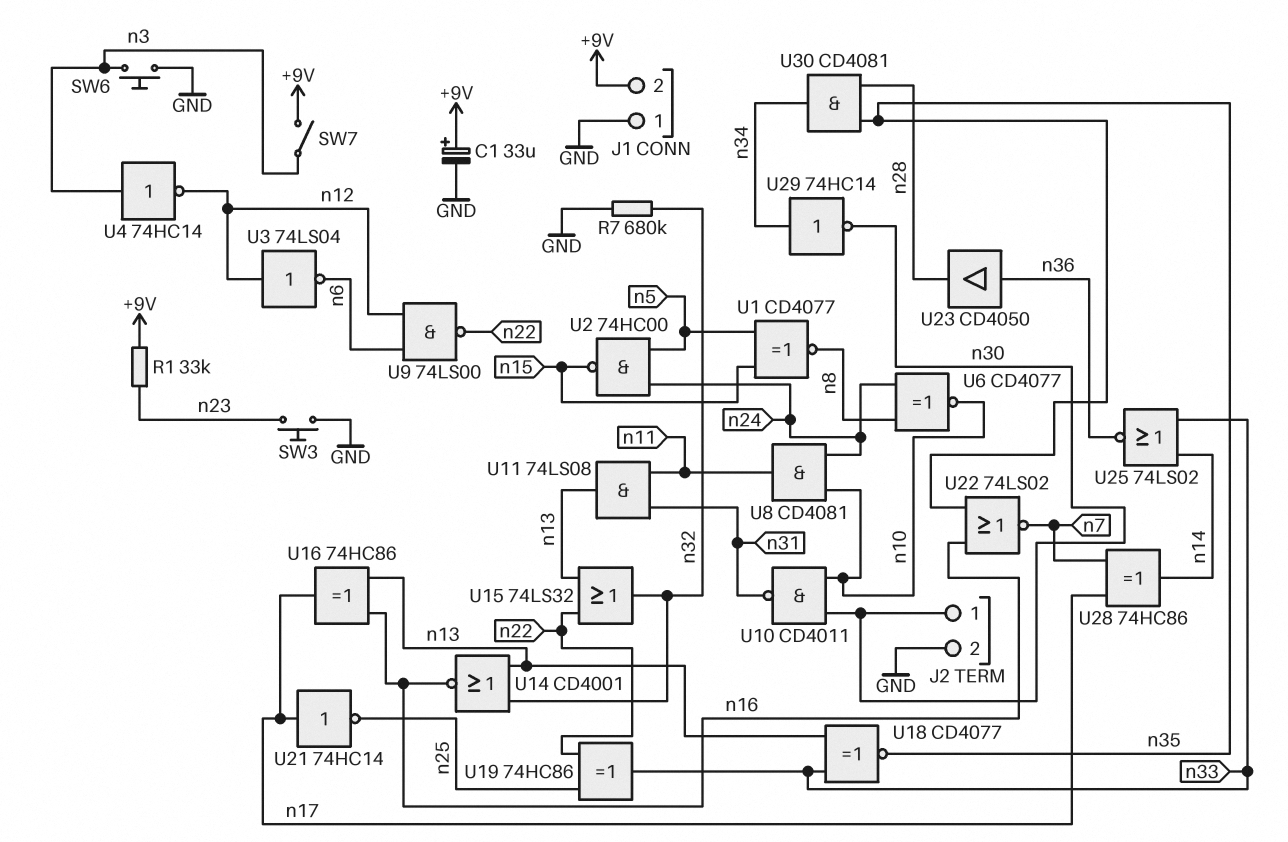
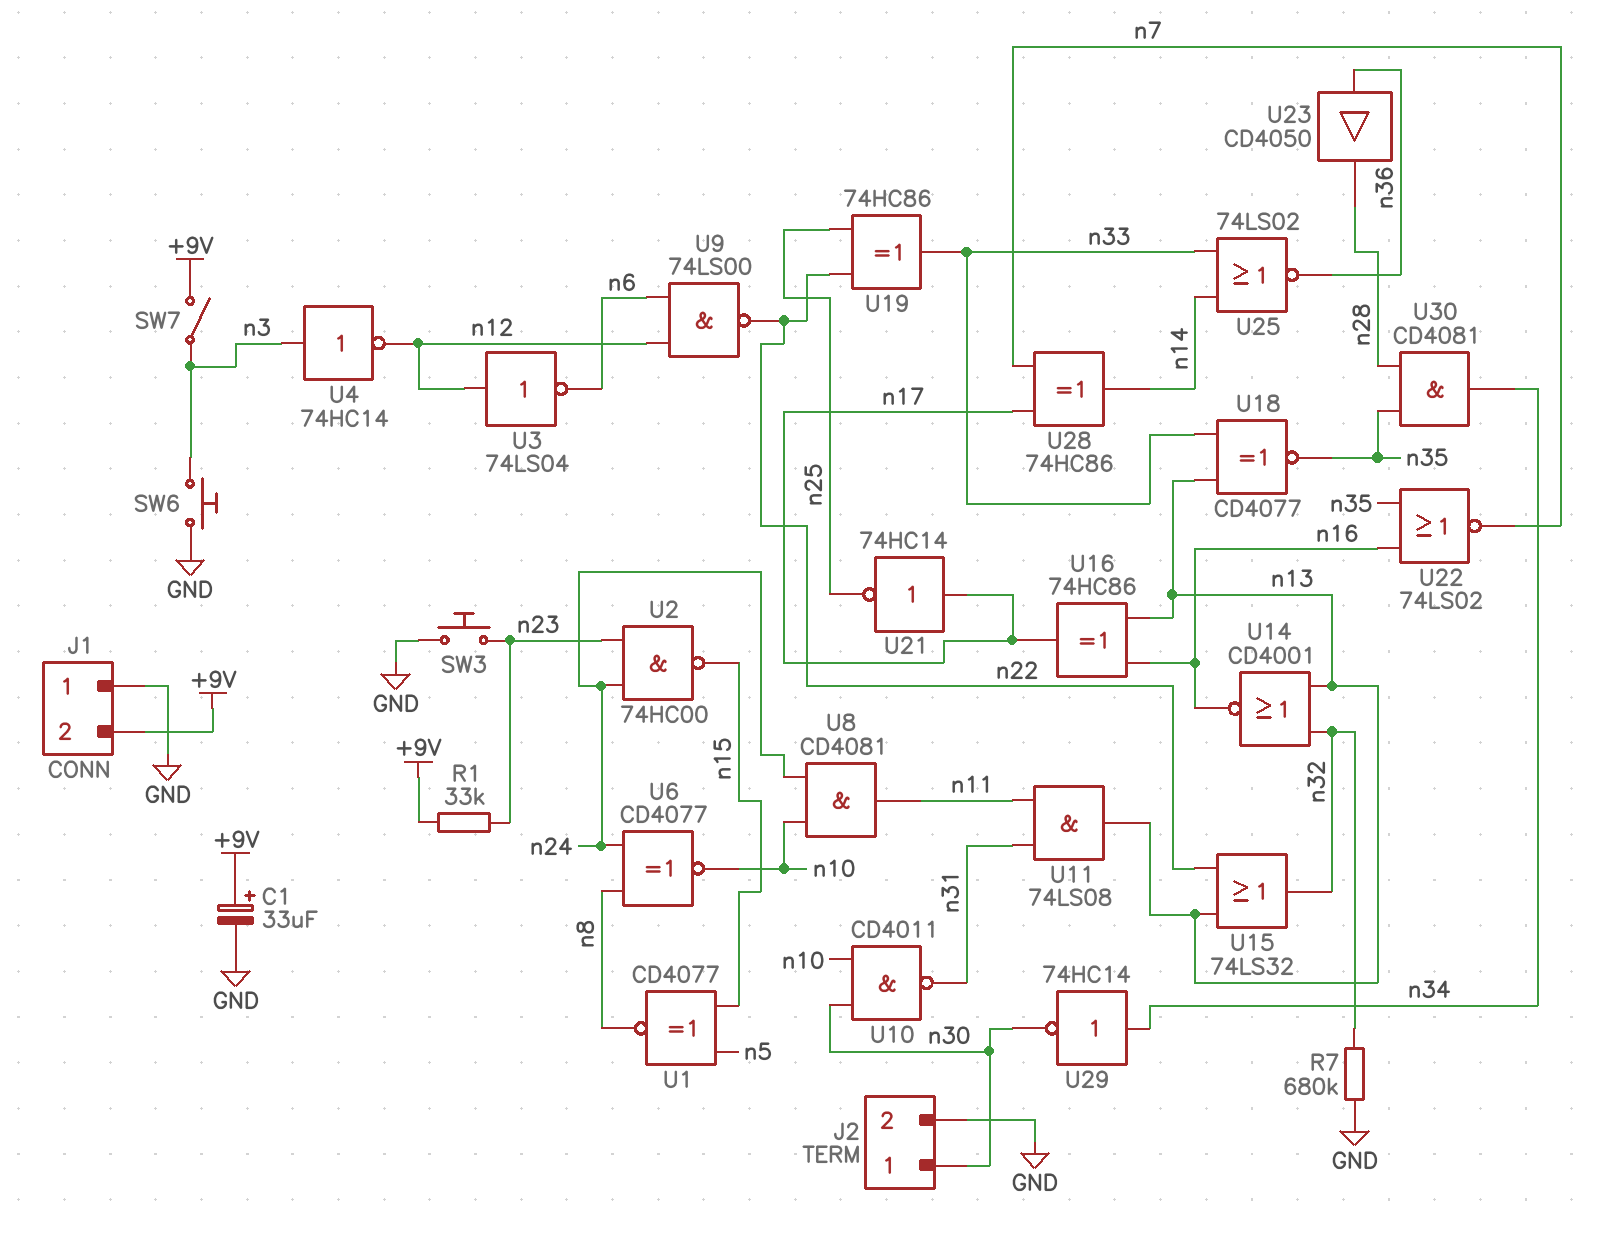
U2: NAND 74HC00 (in n5, in n24, out n15) -> NAND 74HC00 (in n23, in n24, out n15)

